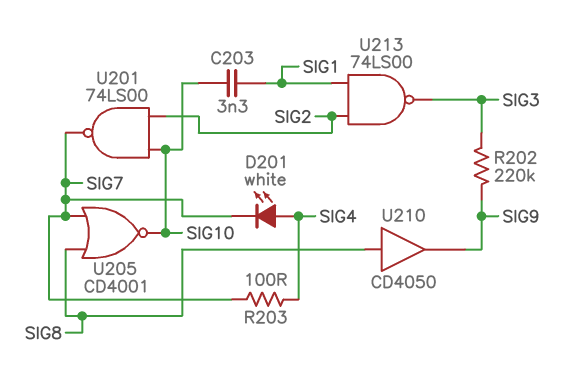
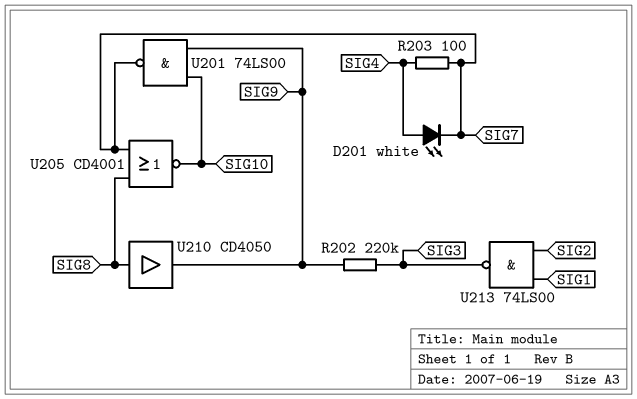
C203: 3.3nF (SIG1, SIG10) -> none
U201: NAND 74LS00 (in SIG2, in SIG10, out SIG7) -> NAND 74LS00 (in SIG9, in SIG10, out SIG7)

